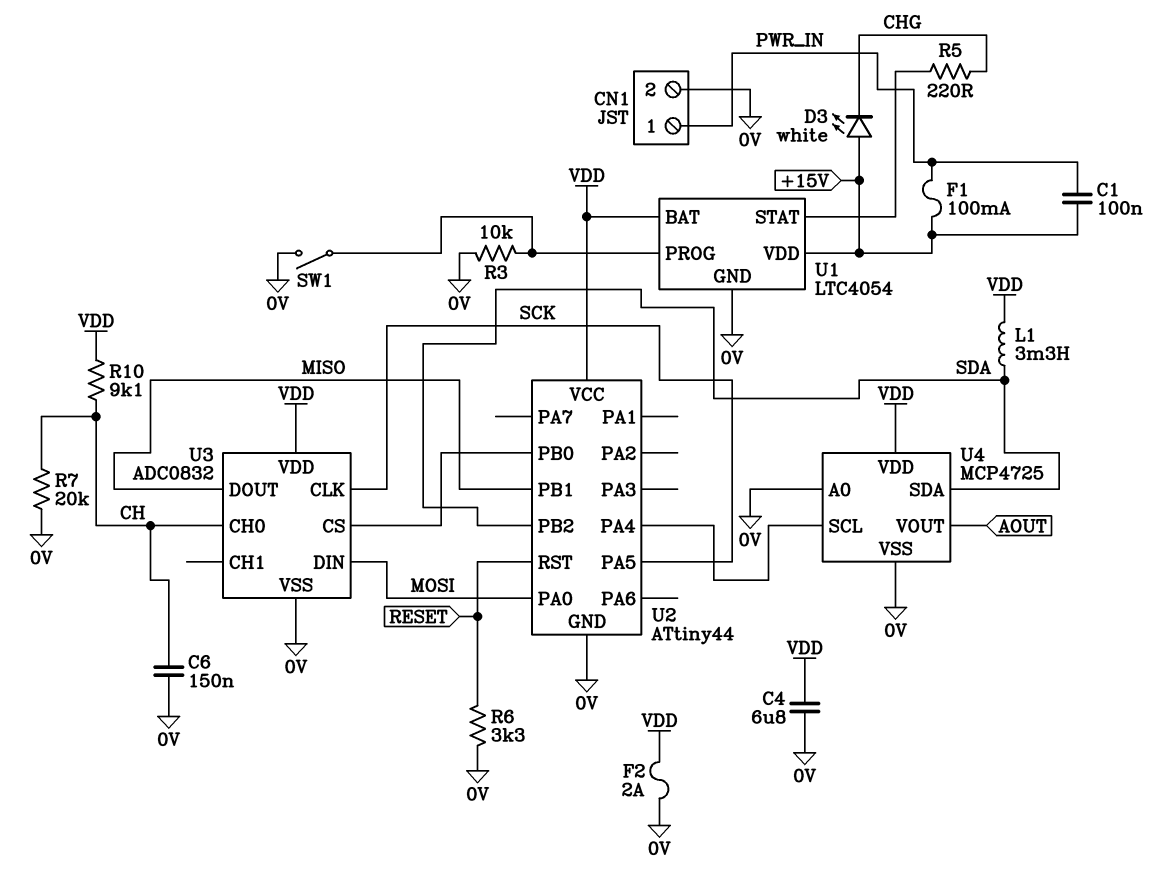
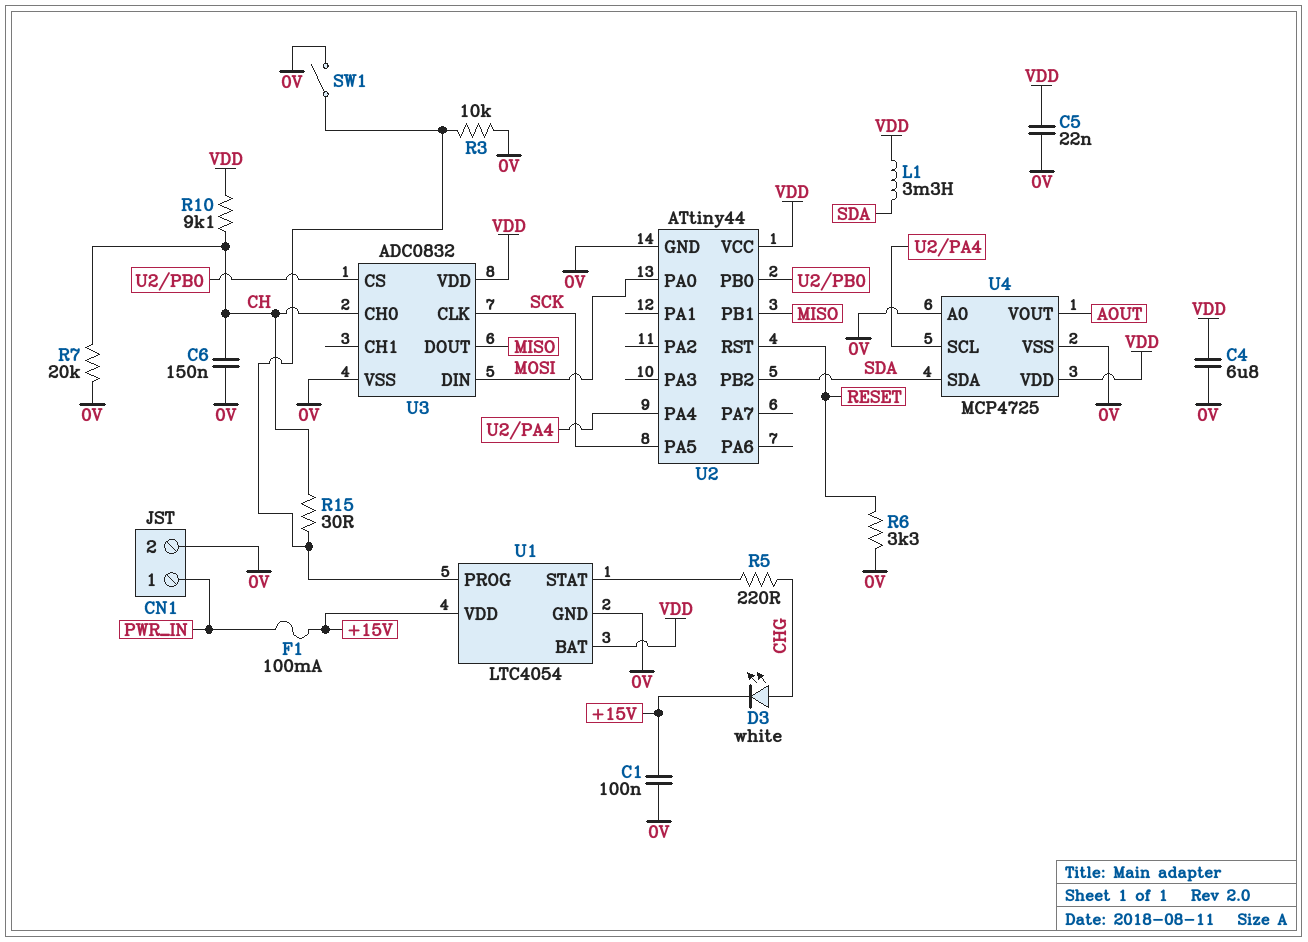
C1: 100nF (+15V, PWR_IN) -> 100nF (+15V, 0V)
C5: none -> 22nF (0V, VDD)
D3: LED white (A +15V, K CHG) -> LED white (A CHG, K +15V)
F2: 2A (0V, VDD) -> none
R15: none -> 30 (CH, U1/PROG)

